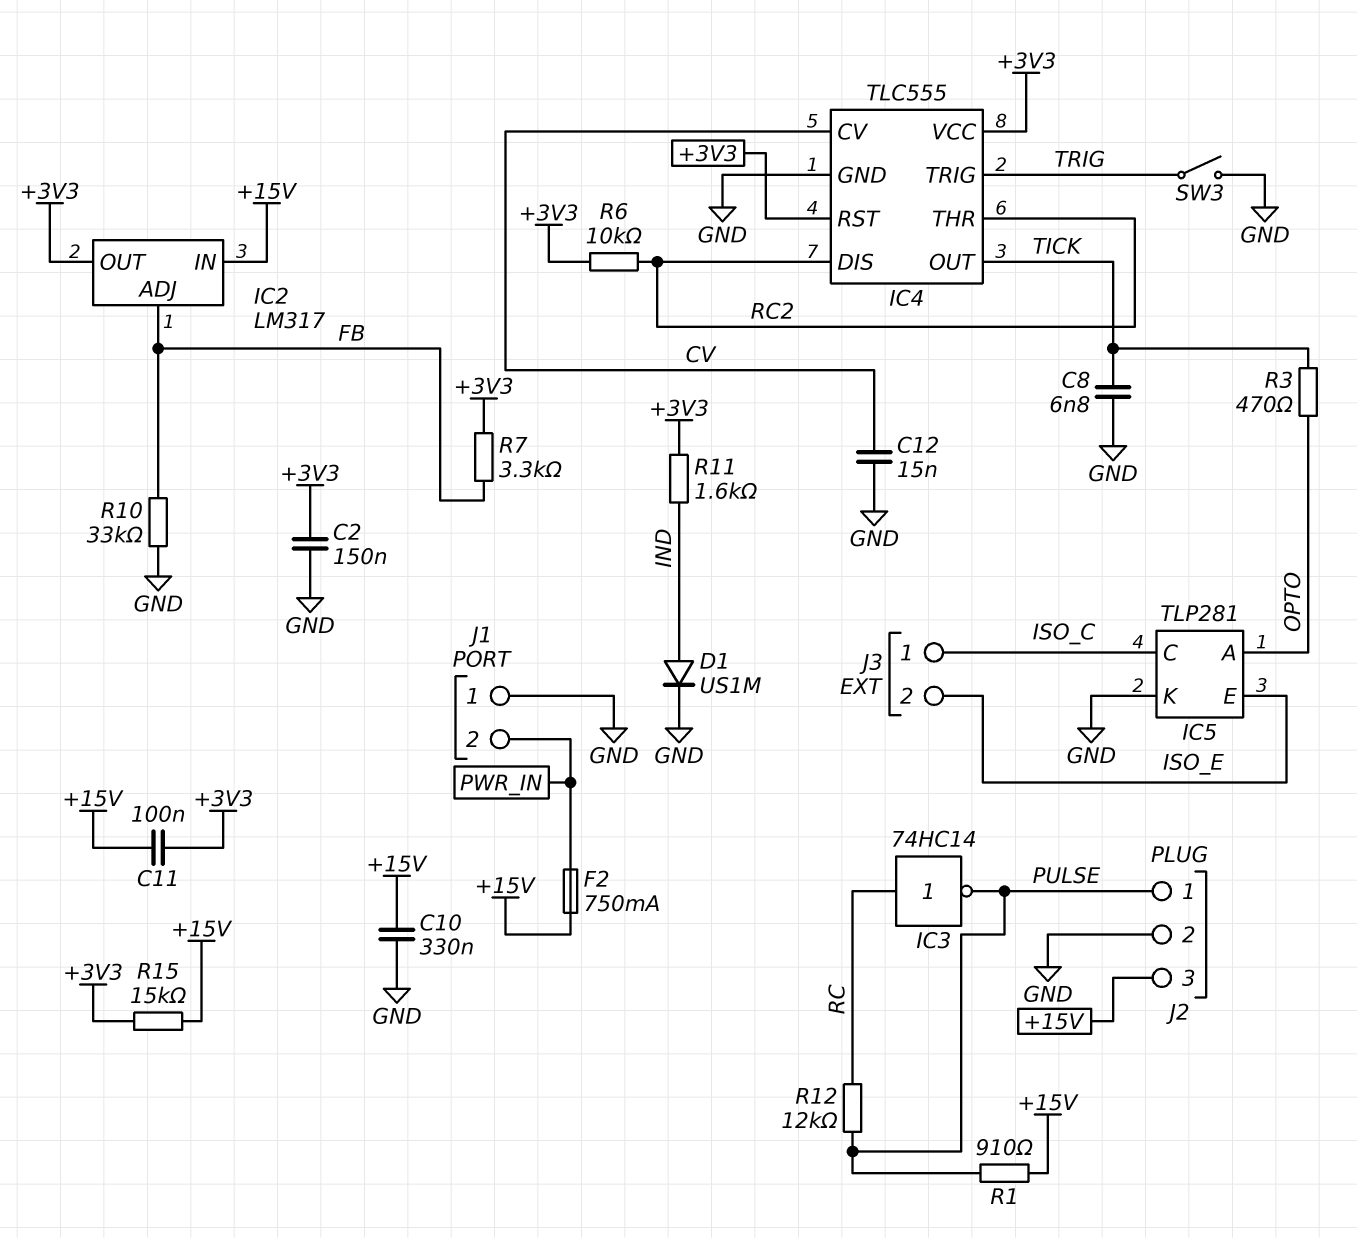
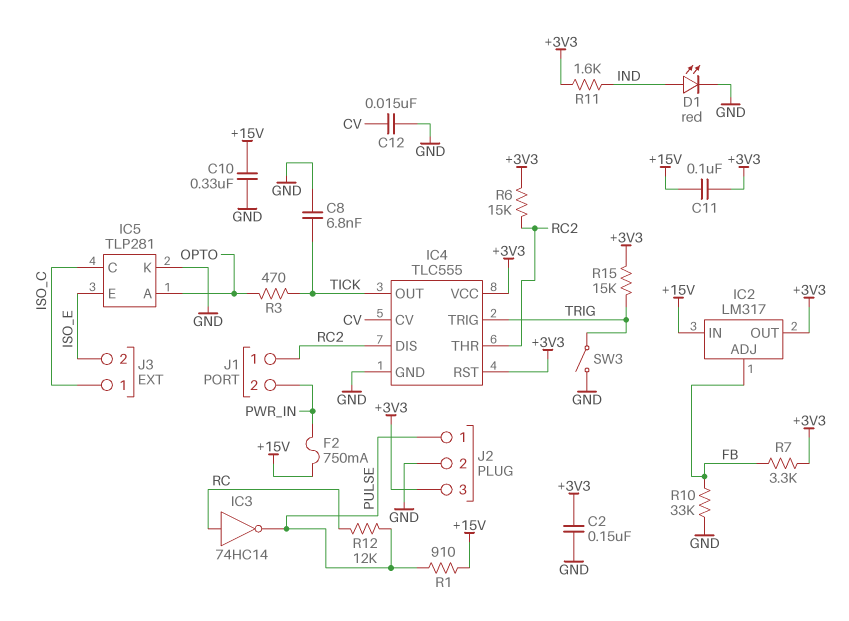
D1: diode US1M (A IND, K GND) -> LED red (A IND, K GND)
J1 pin 1: GND -> RC2
J2 pin 3: +15V -> +3V3
R6: 10k (+3V3, RC2) -> 15k (+3V3, RC2)
R15: 15k (+3V3, +15V) -> 15k (+3V3, TRIG)

